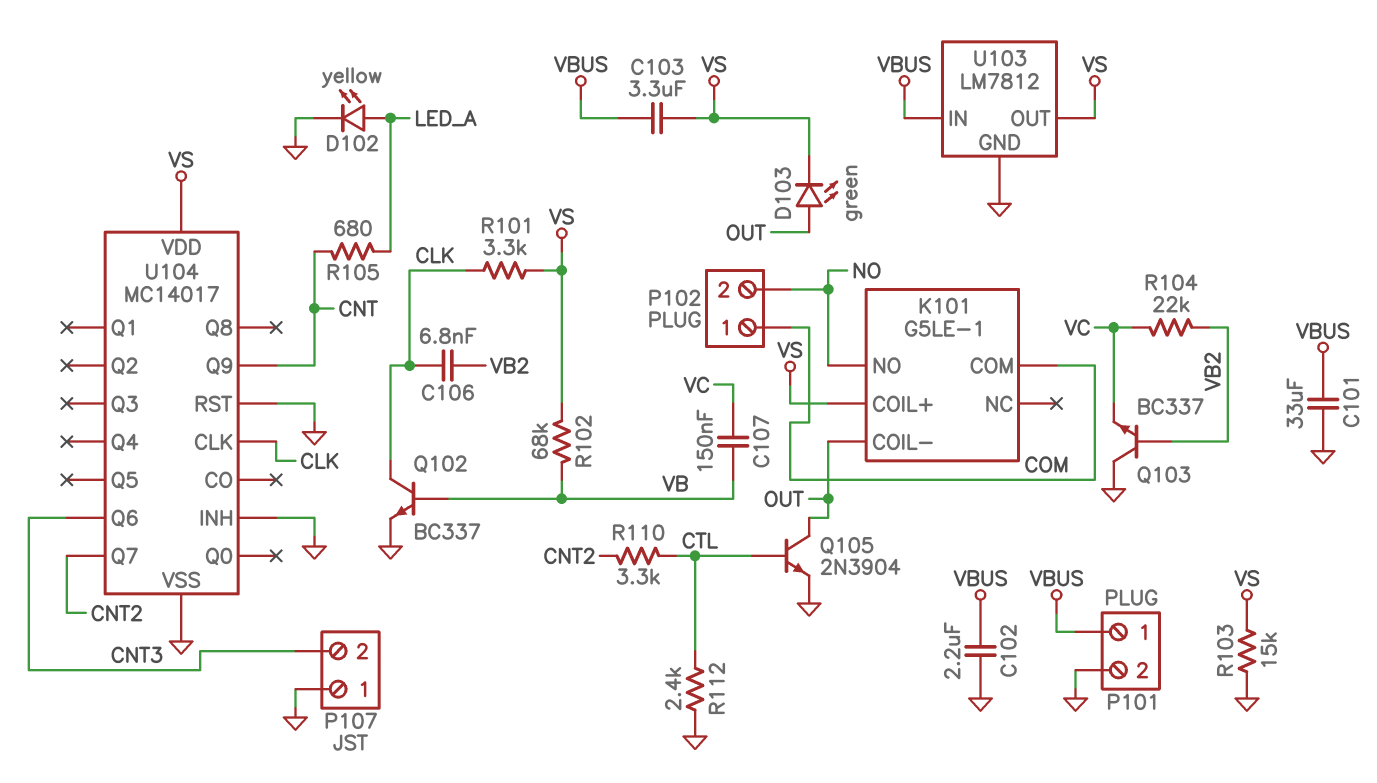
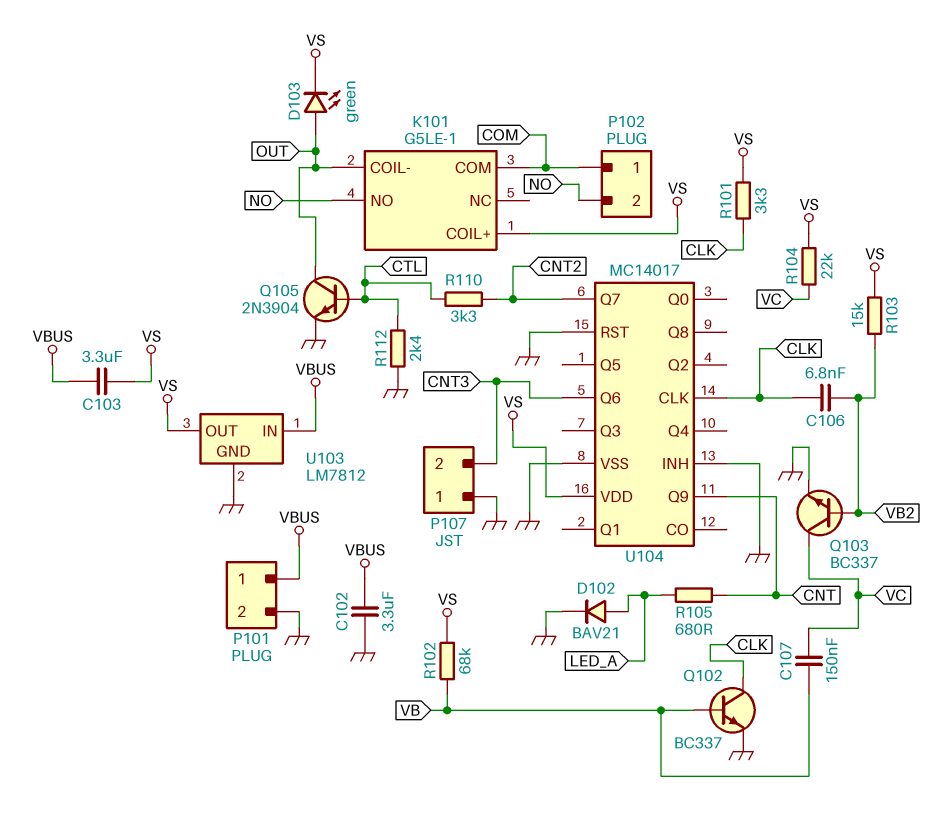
C101: 33uF (GND, VBUS) -> none
C102: 2.2uF (GND, VBUS) -> 3.3uF (GND, VBUS)
D102: LED yellow (A LED_A, K GND) -> diode BAV21 (A LED_A, K GND)
Q103: NPN BC337 (B VB2, C GND, E VC) -> NPN BC337 (B VB2, C VC, E GND)
R103: 15k (GND, VS) -> 15k (VB2, VS)
R104: 22k (VB2, VC) -> 22k (VC, VS)

